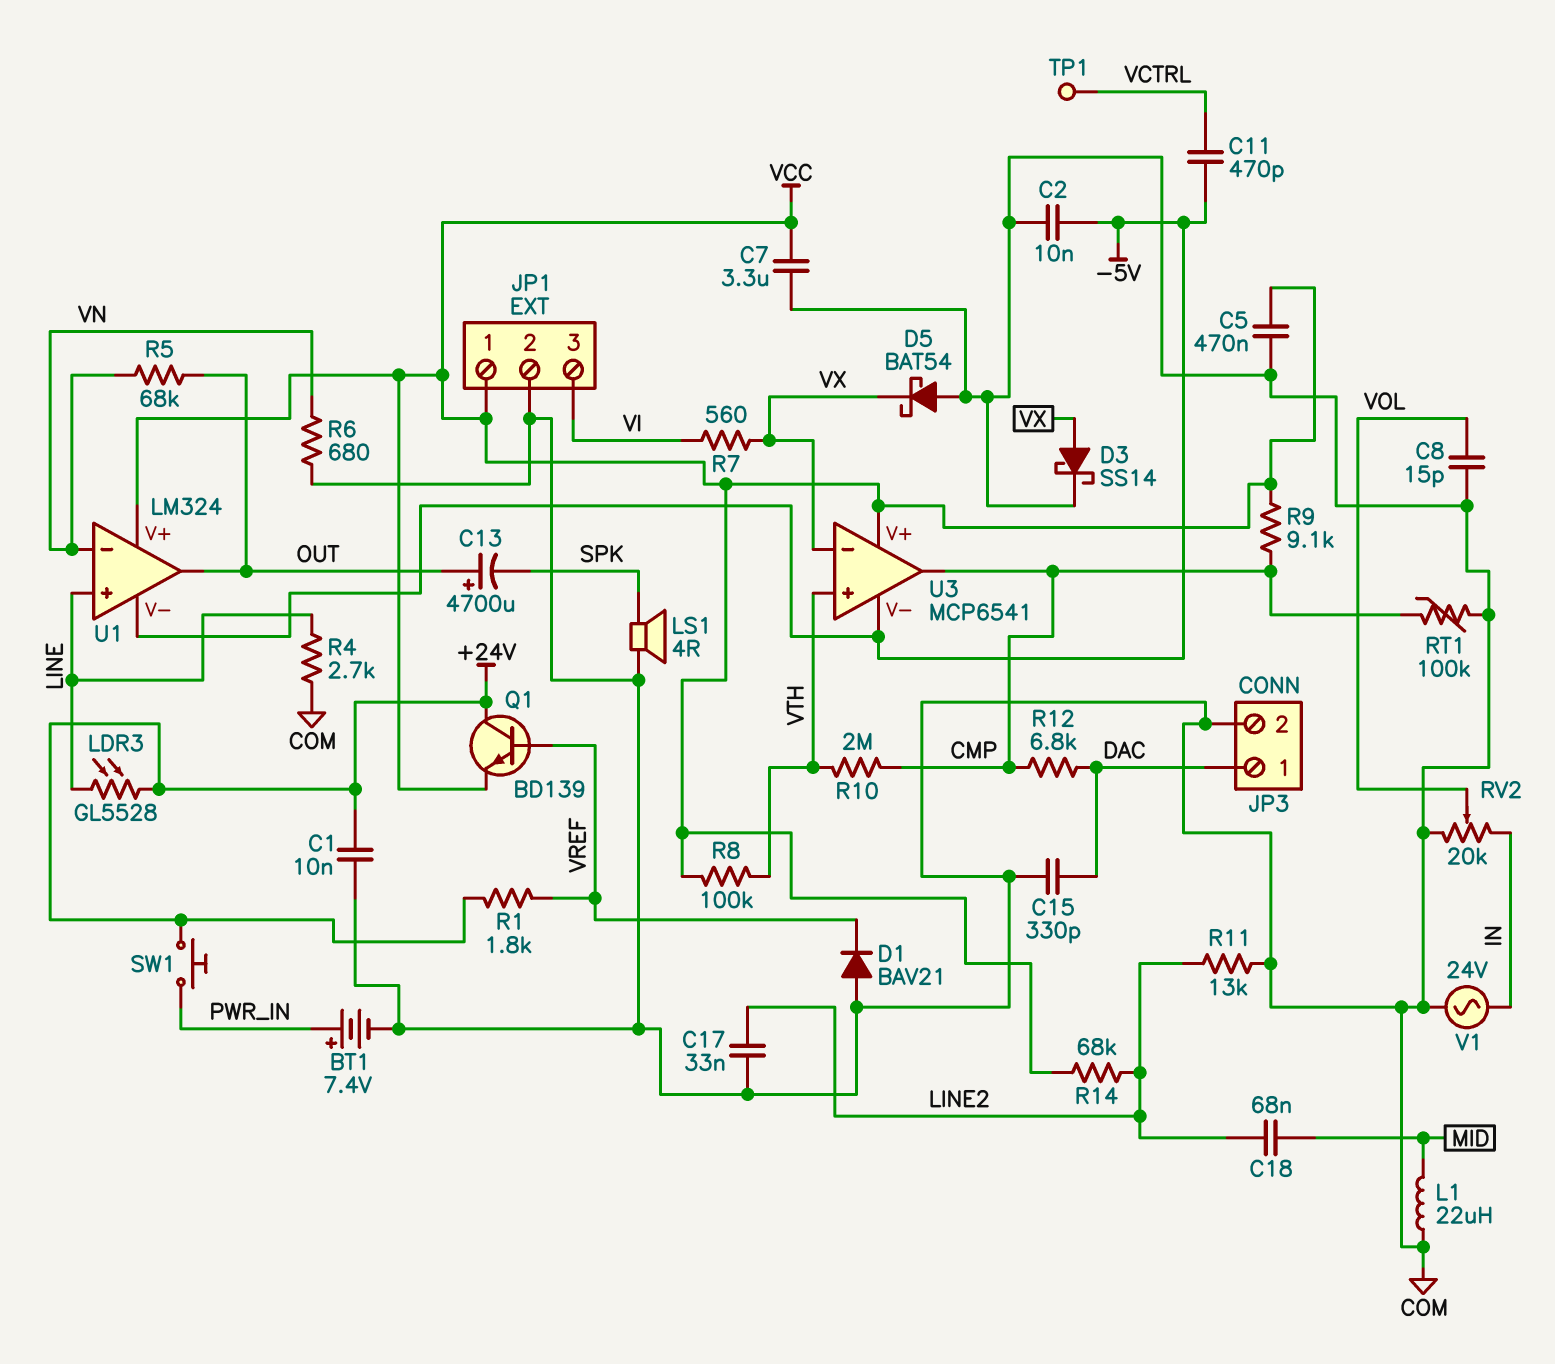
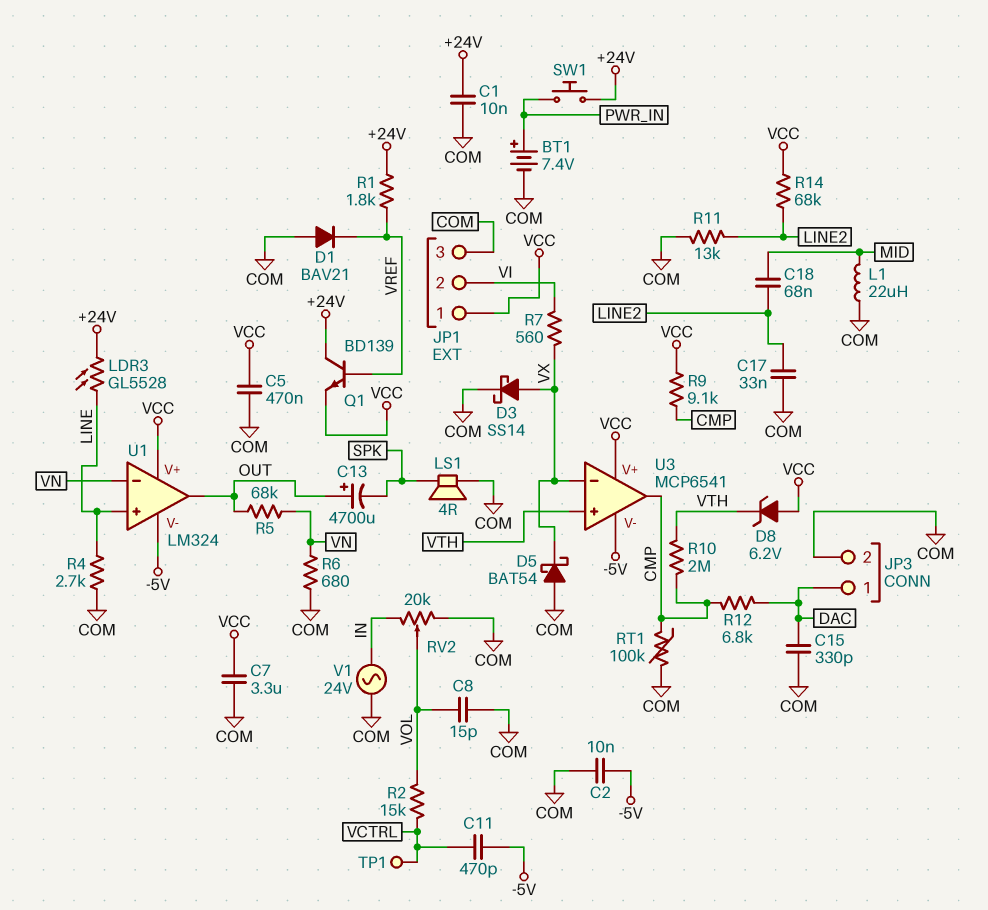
D8: none -> zener 6.2V (A VCC, K VTH)
JP1 pin 2: COM -> VI
JP1 pin 3: VI -> COM
R2: none -> 15k (VCTRL, VOL)
R8: 100k (VCC, VTH) -> none

